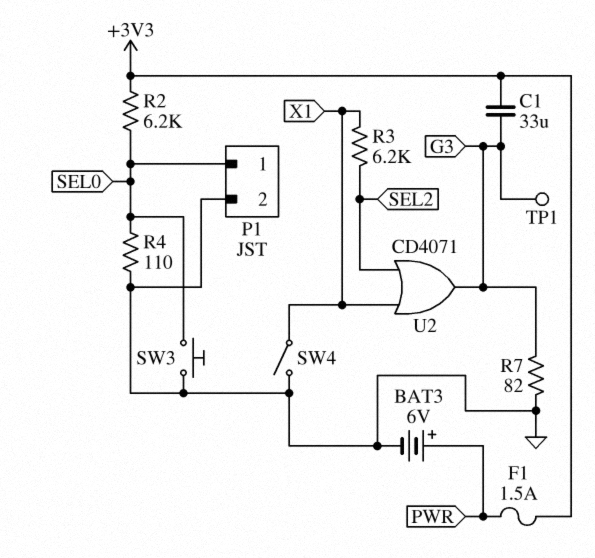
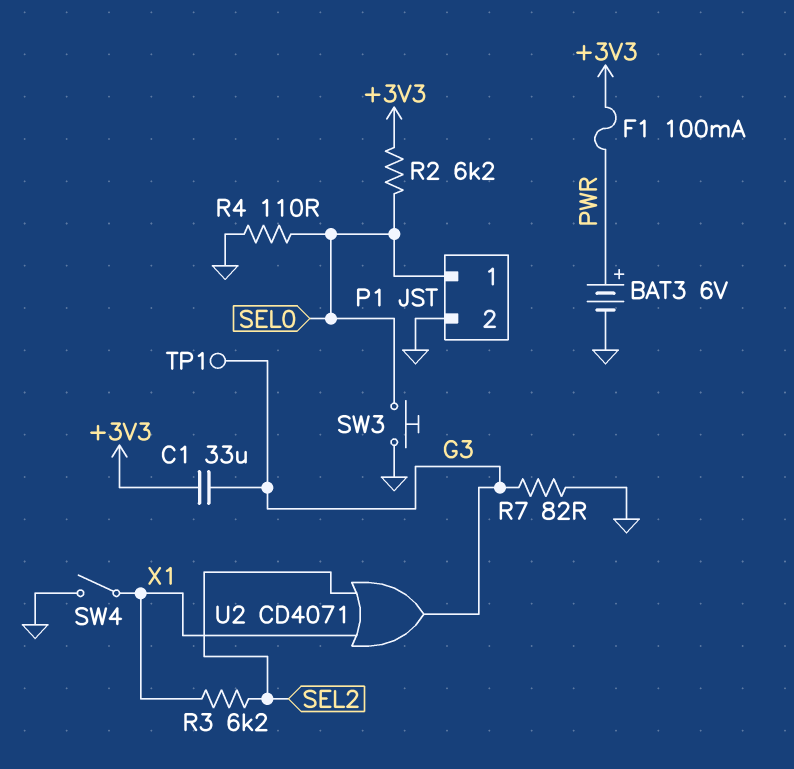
F1: 1.5A (+3V3, PWR) -> 100mA (+3V3, PWR)

